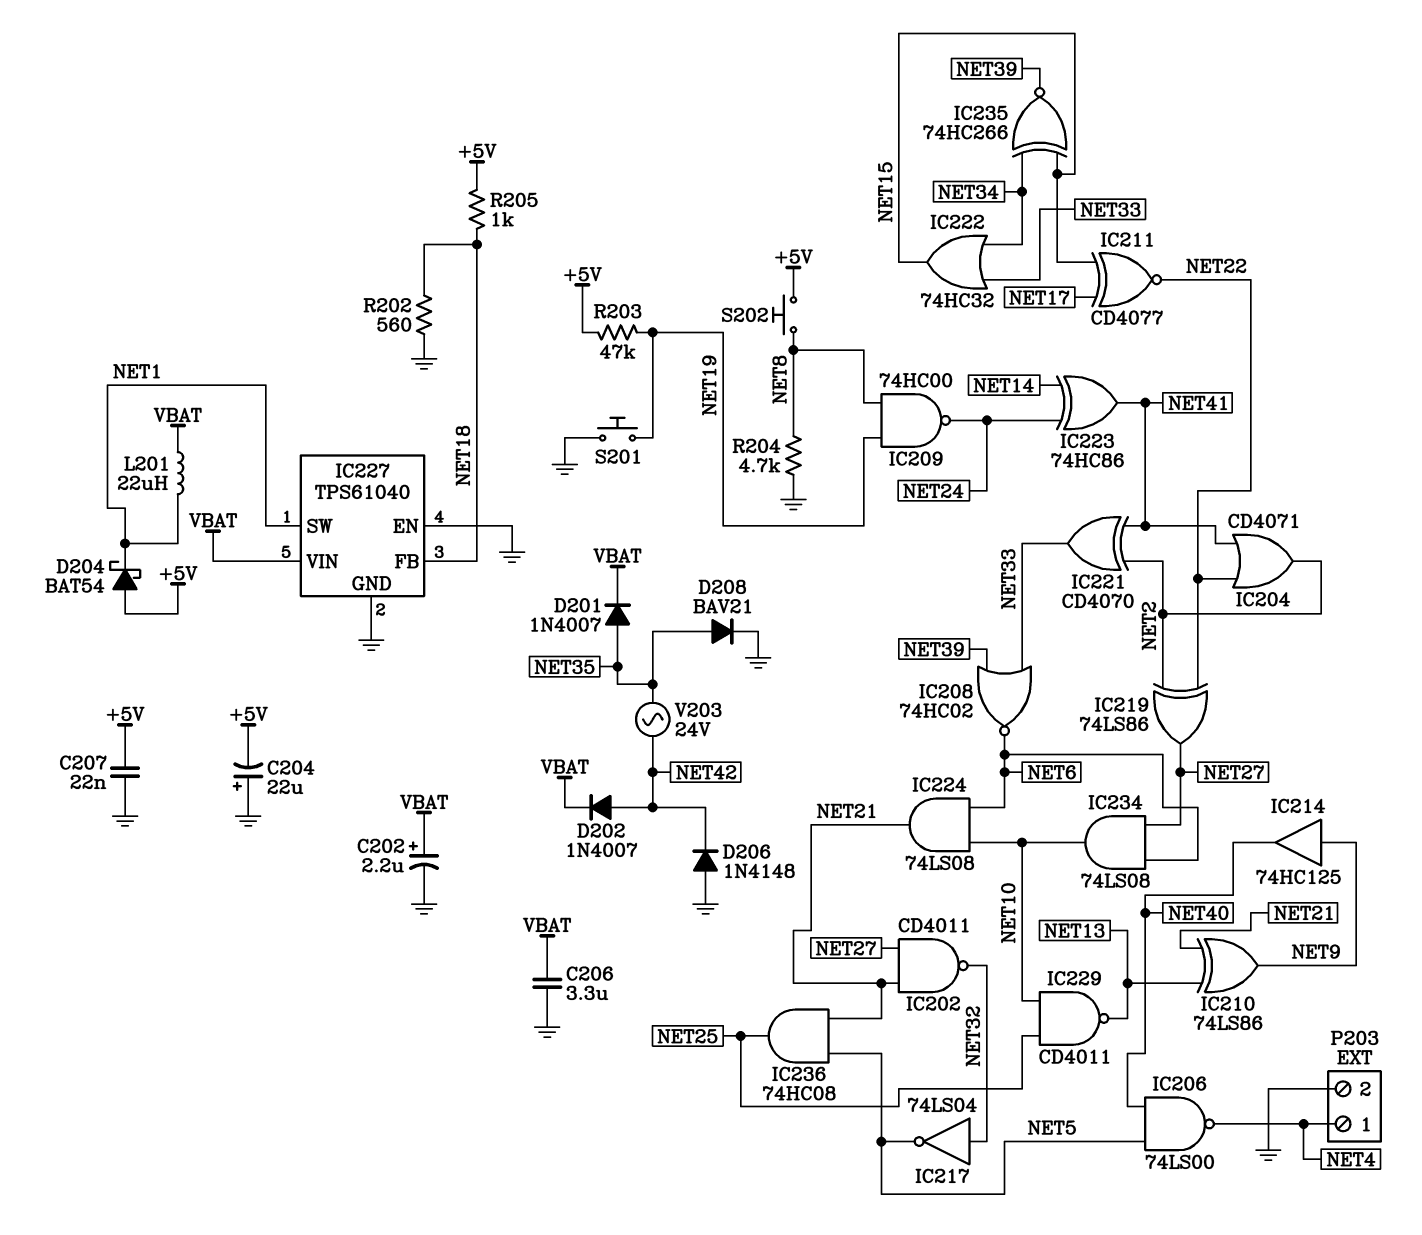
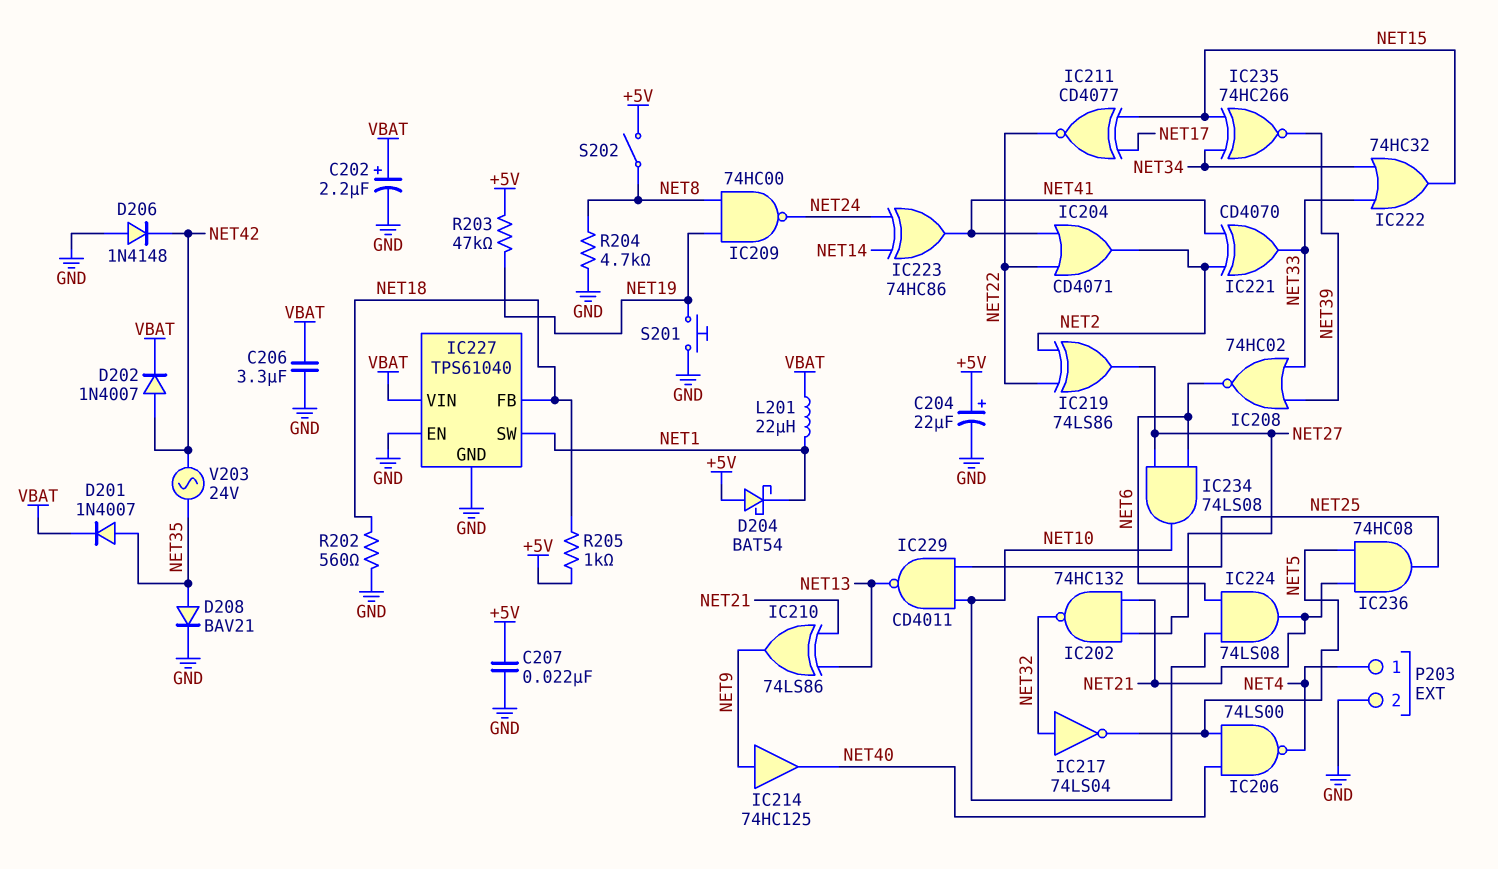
C204: 22uF (plus GND, minus +5V) -> 22uF (plus +5V, minus GND)
IC202: NAND CD4011 (in NET21, in NET27, out NET32) -> NAND 74HC132 (in NET21, in NET27, out NET32)
S202: button (+5V, NET8) -> switch (+5V, NET8)

